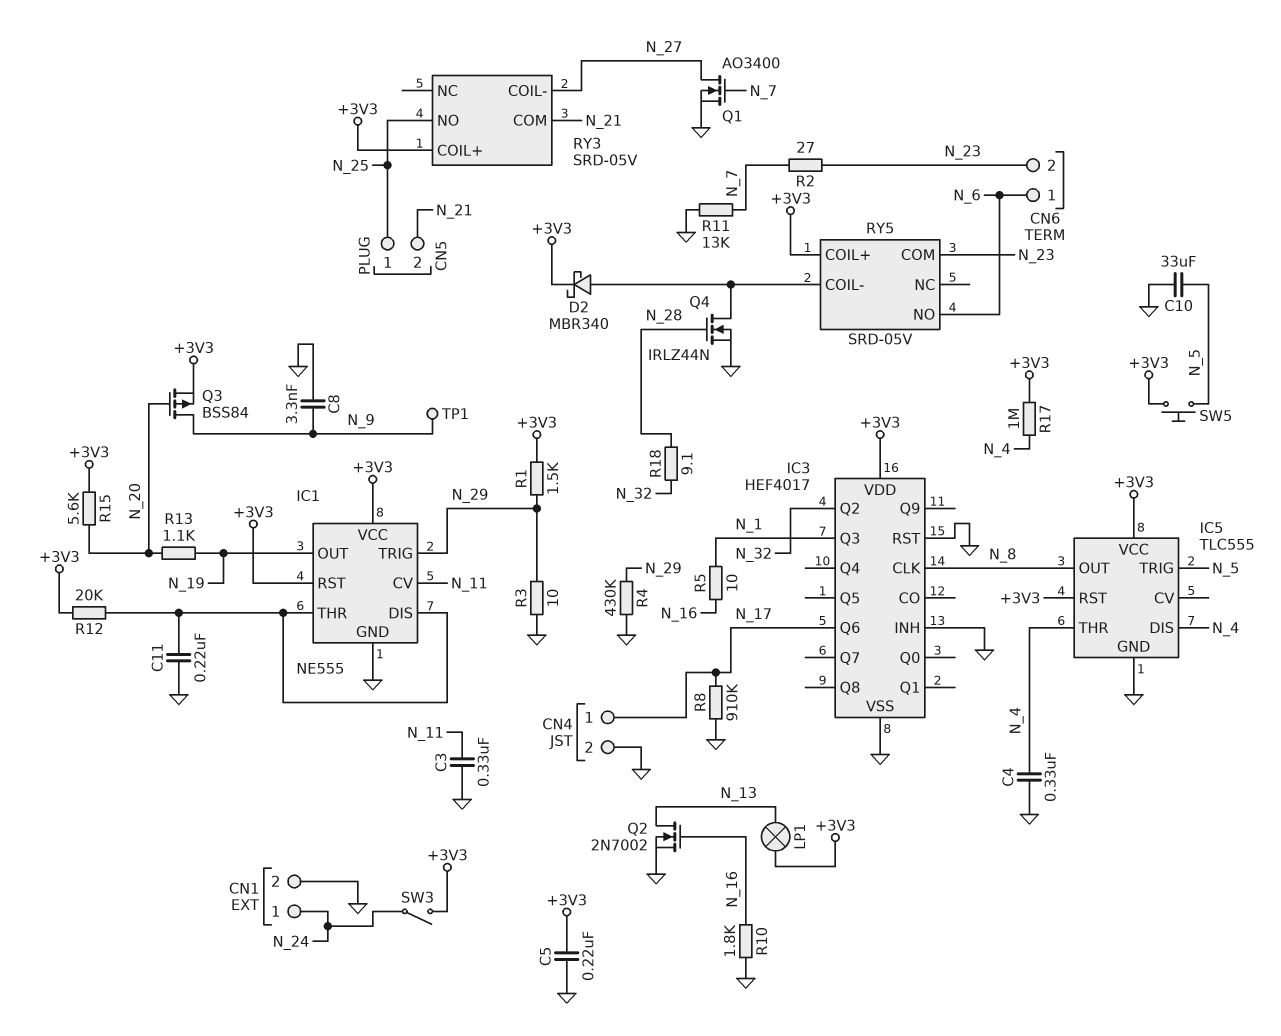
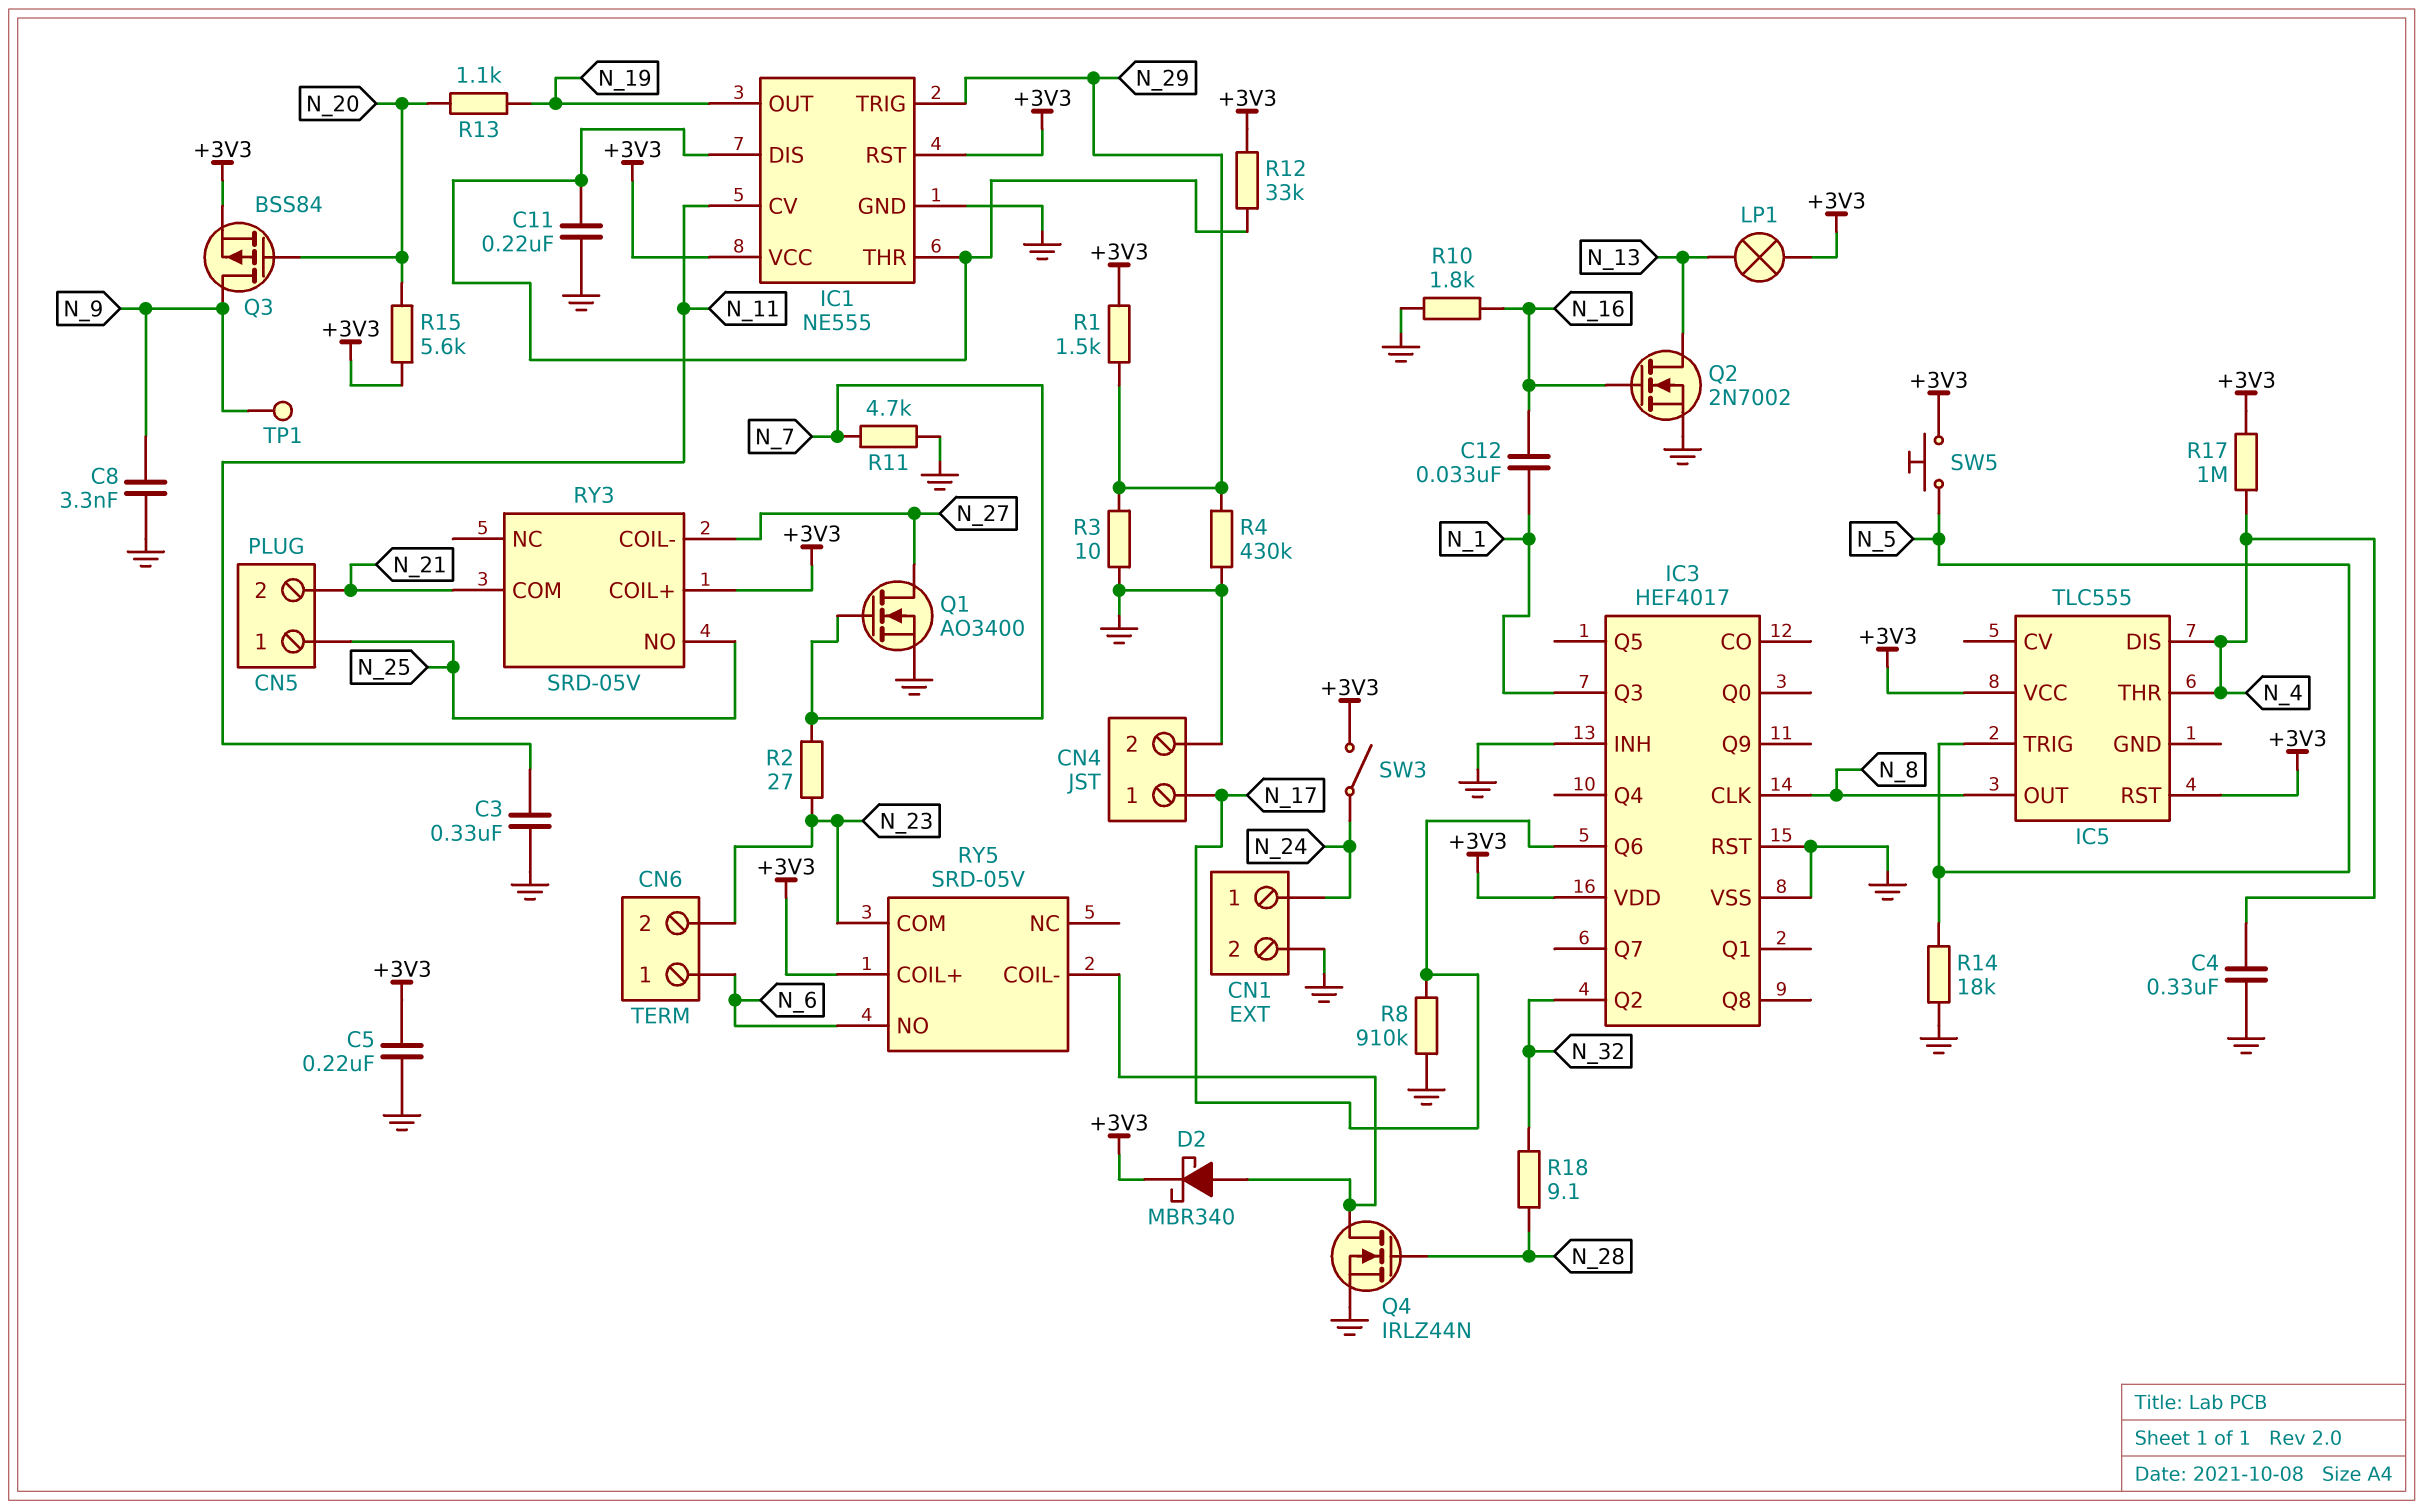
C10: 33uF (GND, N_5) -> none
C12: none -> 33nF (N_1, N_16)
IC5 pin GND: GND -> none
R5: 10 (N_1, N_16) -> none
R11: 13k (GND, N_7) -> 4.7k (GND, N_7)
R12: 20k (+3V3, IC1/DIS) -> 33k (+3V3, IC1/DIS)
R14: none -> 18k (GND, N_5)

